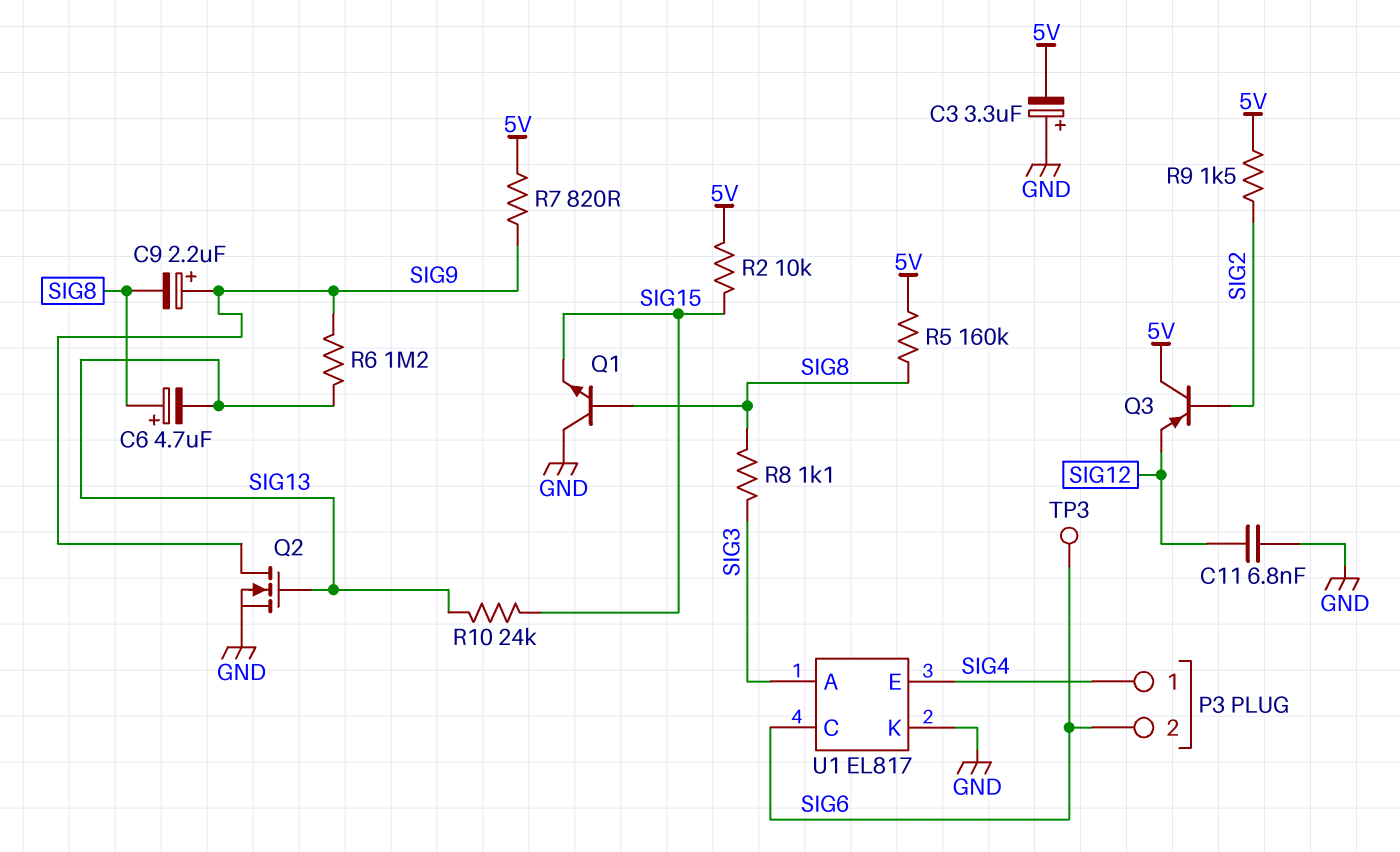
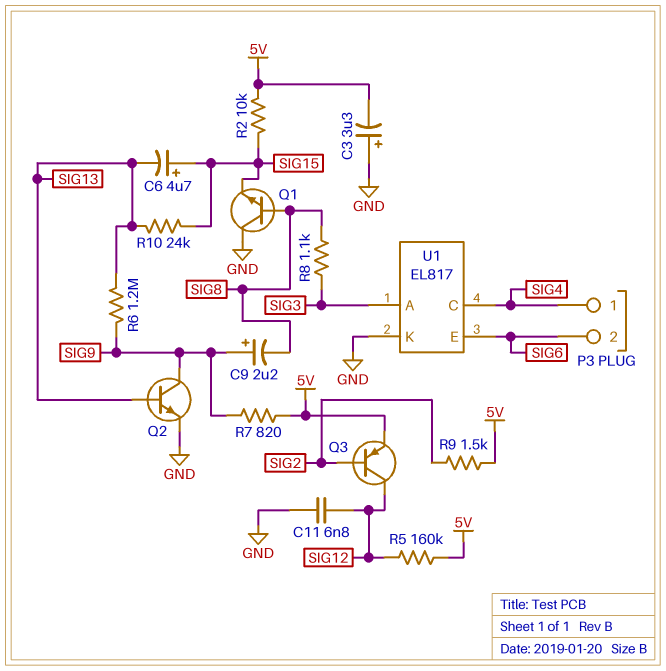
C6: 4.7uF (plus SIG8, minus SIG13) -> 4.7uF (plus SIG15, minus SIG13)
Q2: NMOS (G SIG13, D SIG9, S GND) -> NPN (B SIG13, C SIG9, E GND)
Q3: PNP (B SIG2, C 5V, E SIG12) -> PNP (B SIG2, C SIG12, E 5V)
R5: 160k (5V, SIG8) -> 160k (5V, SIG12)
TP3: test point (SIG6) -> none
U1 pin C: SIG6 -> SIG4
U1 pin E: SIG4 -> SIG6

